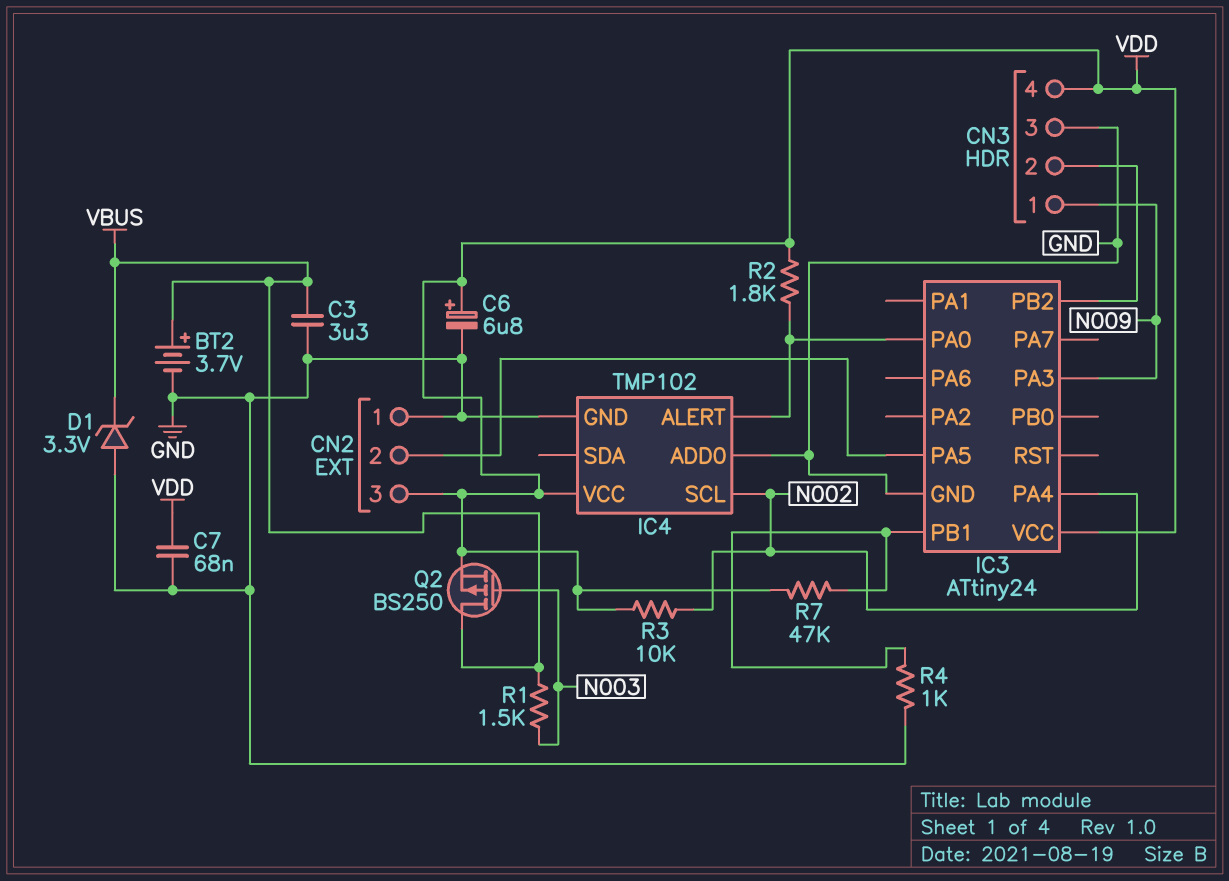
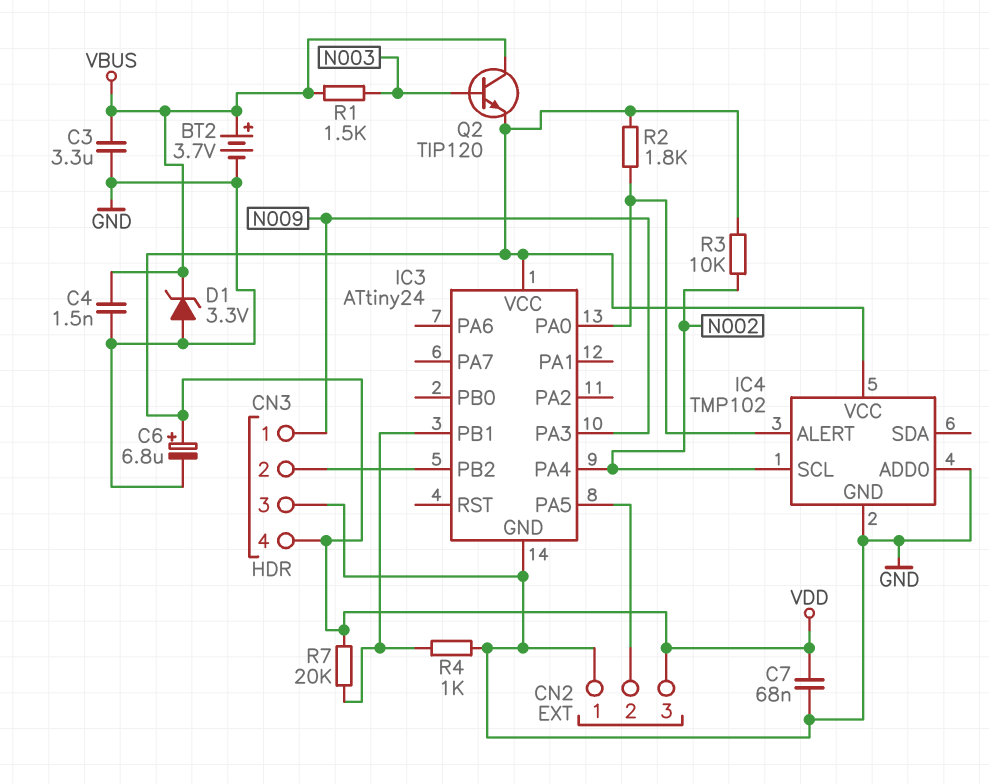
C4: none -> 1.5nF (GND, VBUS)
Q2: PMOS BS250 (G N003, D VBUS, S VDD) -> NPN TIP120 (B N003, C VBUS, E VDD)
R7: 47k (IC3/PB1, VDD) -> 20k (IC3/PB1, VDD)

